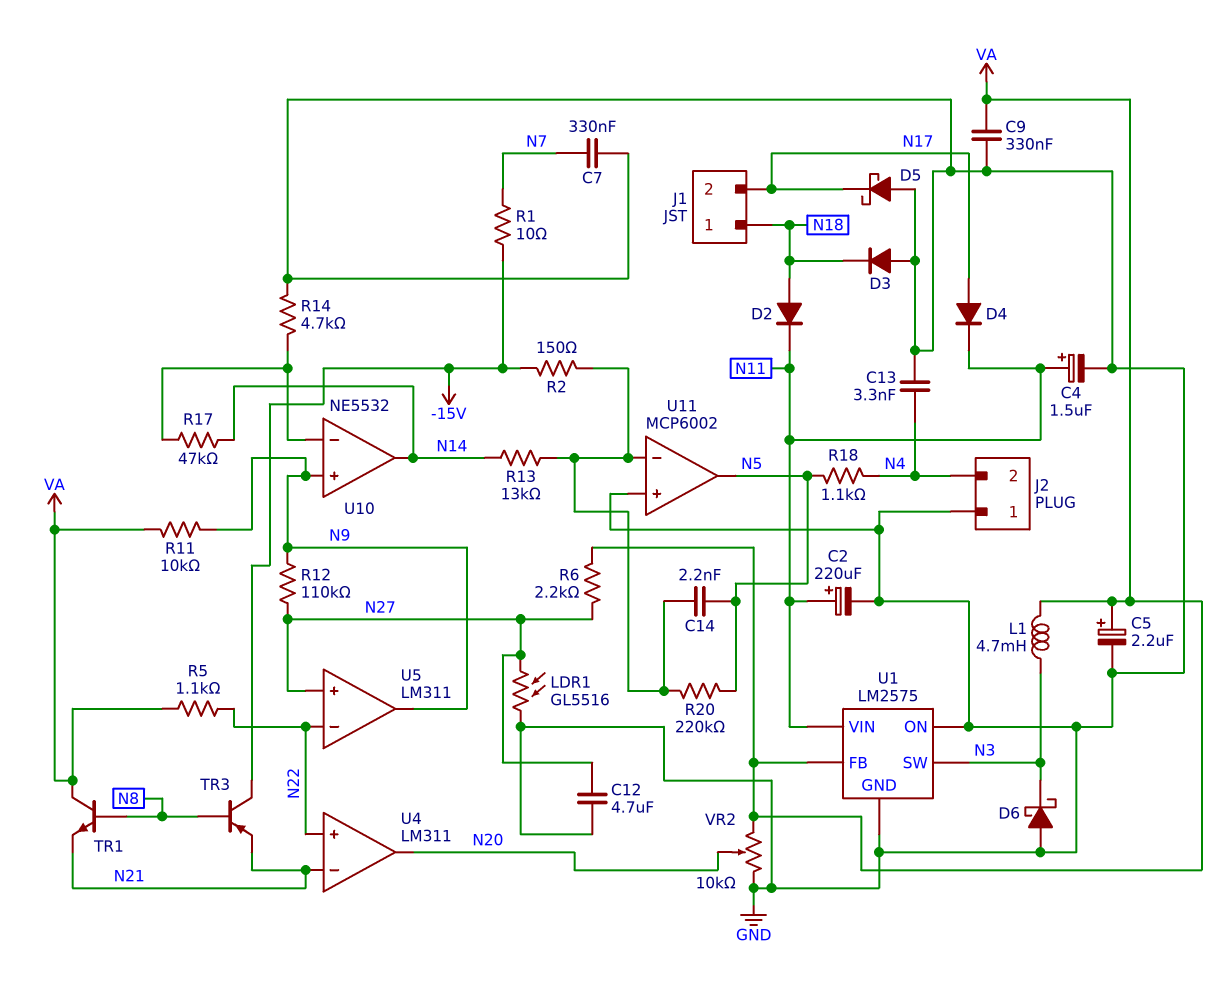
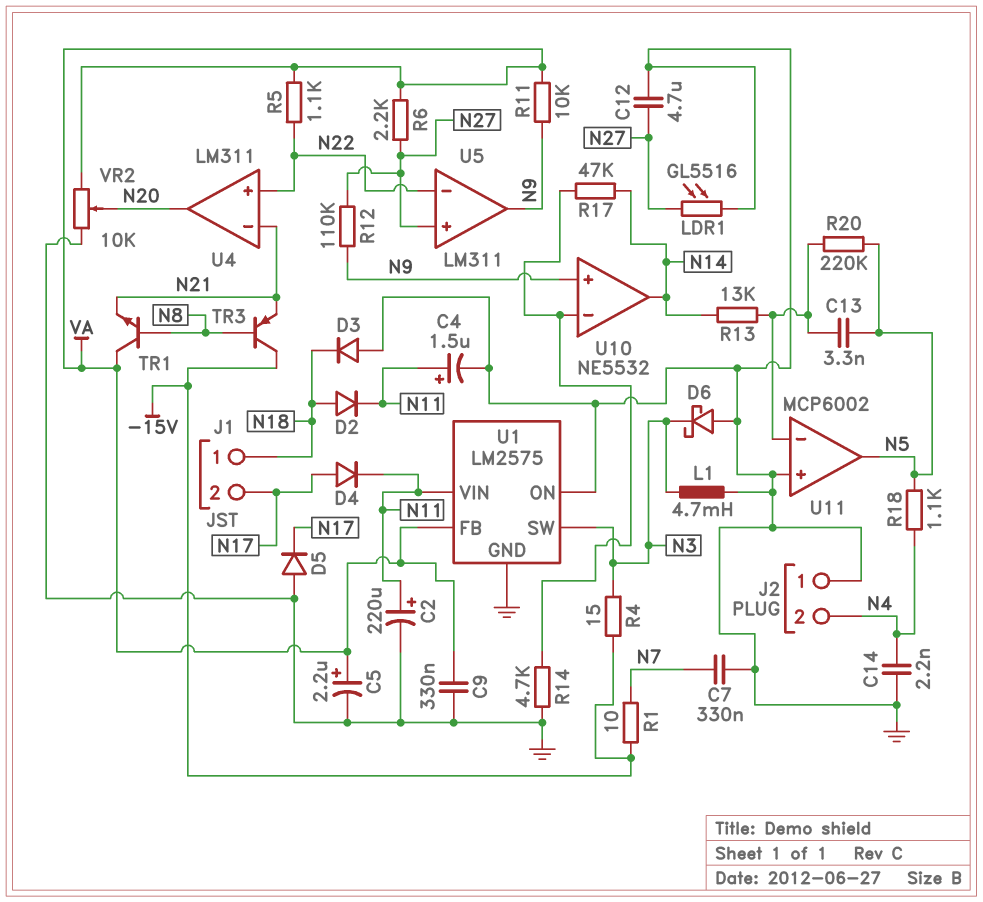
C13: 3.3nF (GND, N4) -> 3.3nF (N5, U11/in-)
C14: 2.2nF (N5, U11/in-) -> 2.2nF (GND, N4)
D5: schottky (A GND, K N17) -> diode (A GND, K N17)
L1: 4.7mH (N3, VA) -> 4.7mH (GND, N3)
R2: 150 (-15V, U11/in-) -> none
R4: none -> 15 (-15V, N3)

